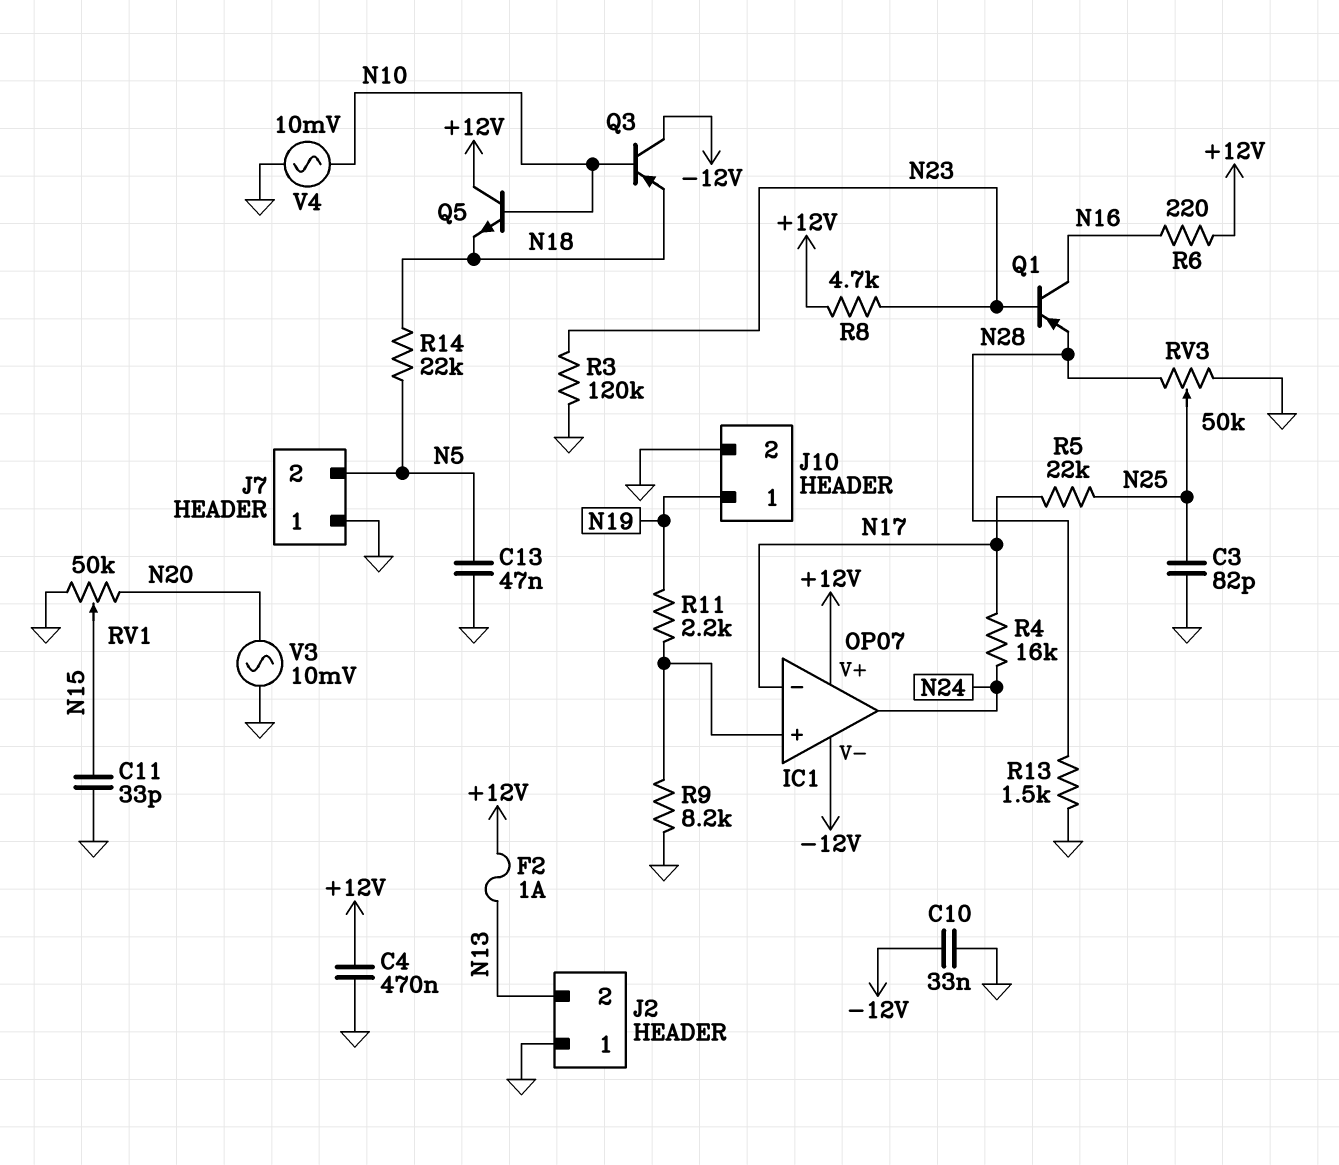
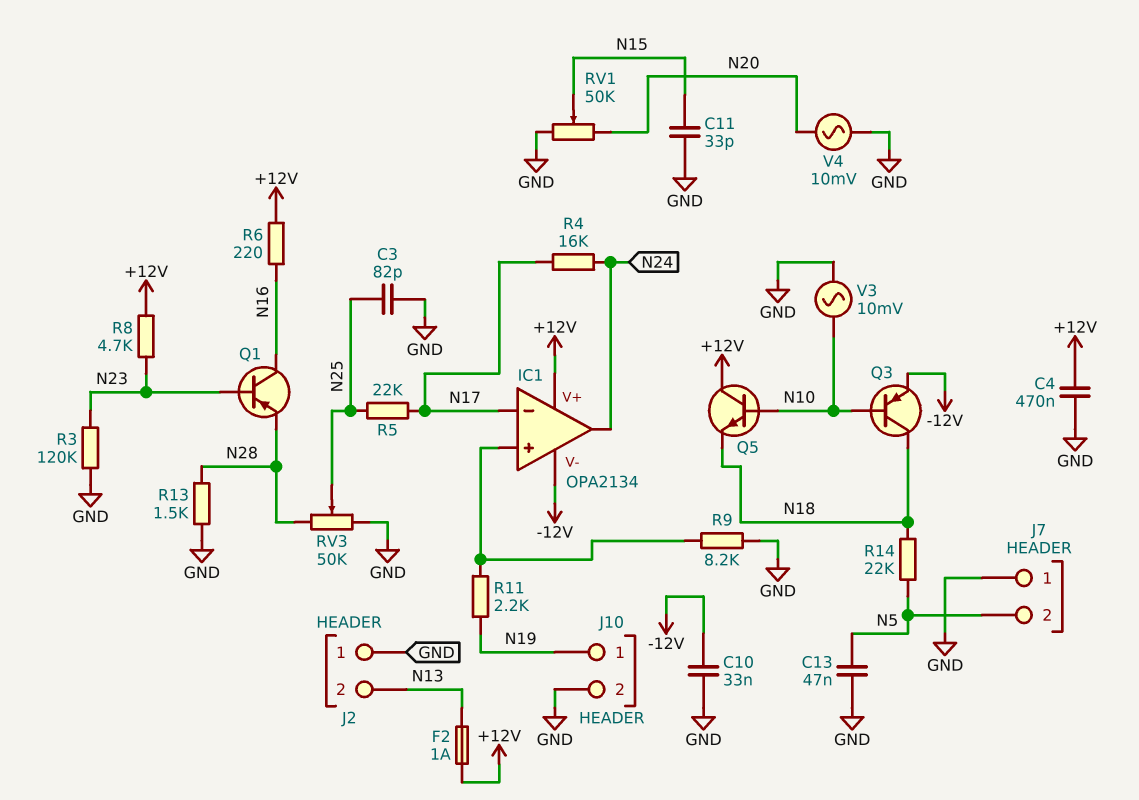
IC1: OP07 -> OPA2134
Q3: PNP (B N10, C -12V, E N18) -> PNP (B N10, C N18, E -12V)
V3: AC 10mV (GND, N20) -> AC 10mV (GND, N10)
V4: AC 10mV (GND, N10) -> AC 10mV (GND, N20)

